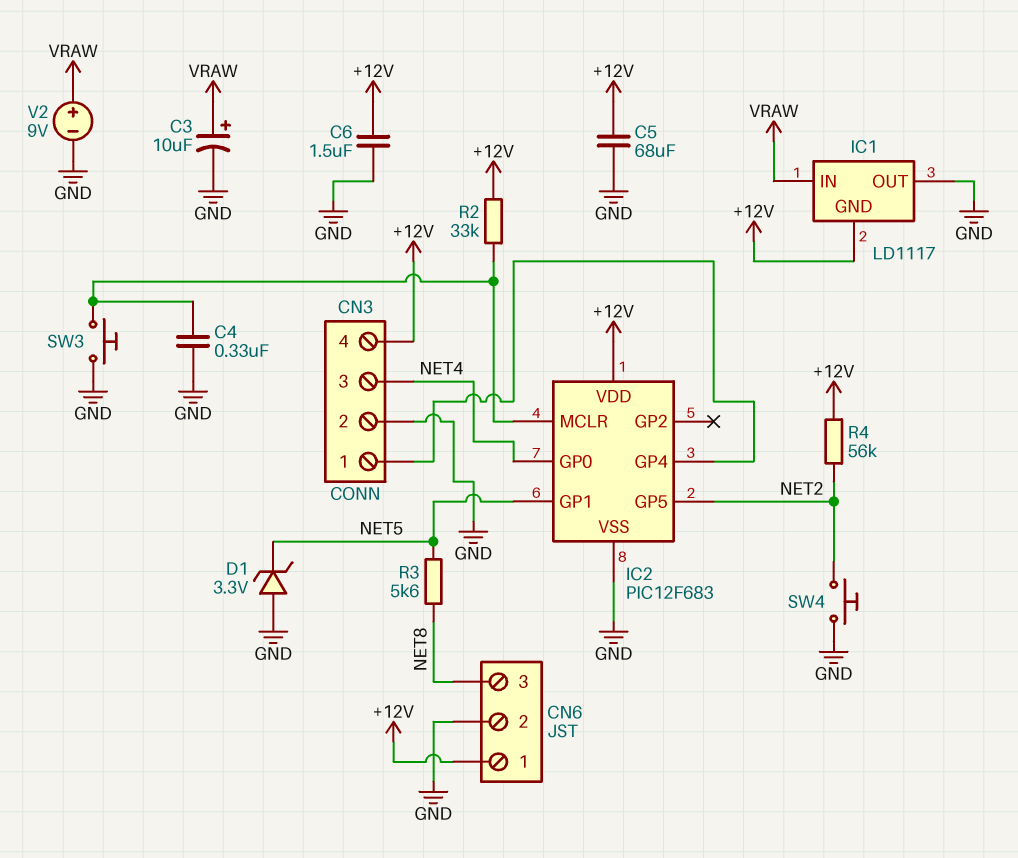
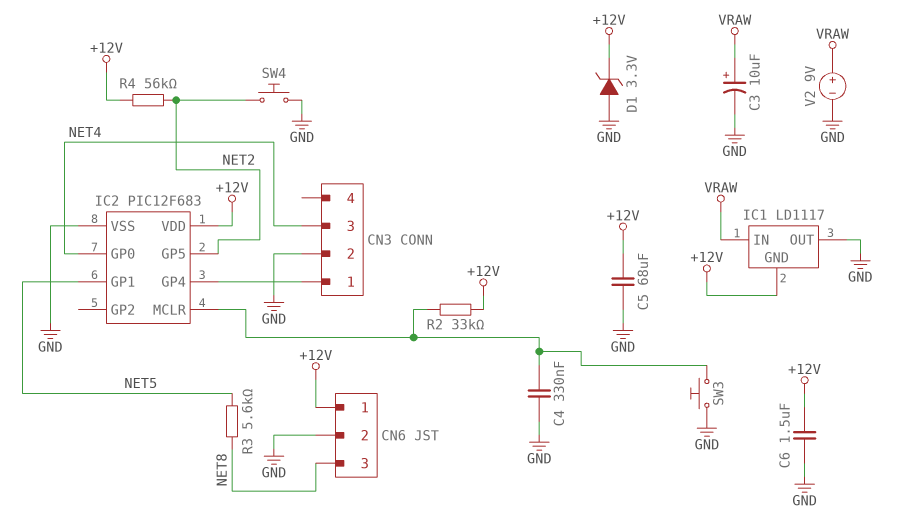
CN3 pin 4: +12V -> none
D1: zener 3.3V (A GND, K NET5) -> zener 3.3V (A GND, K +12V)

